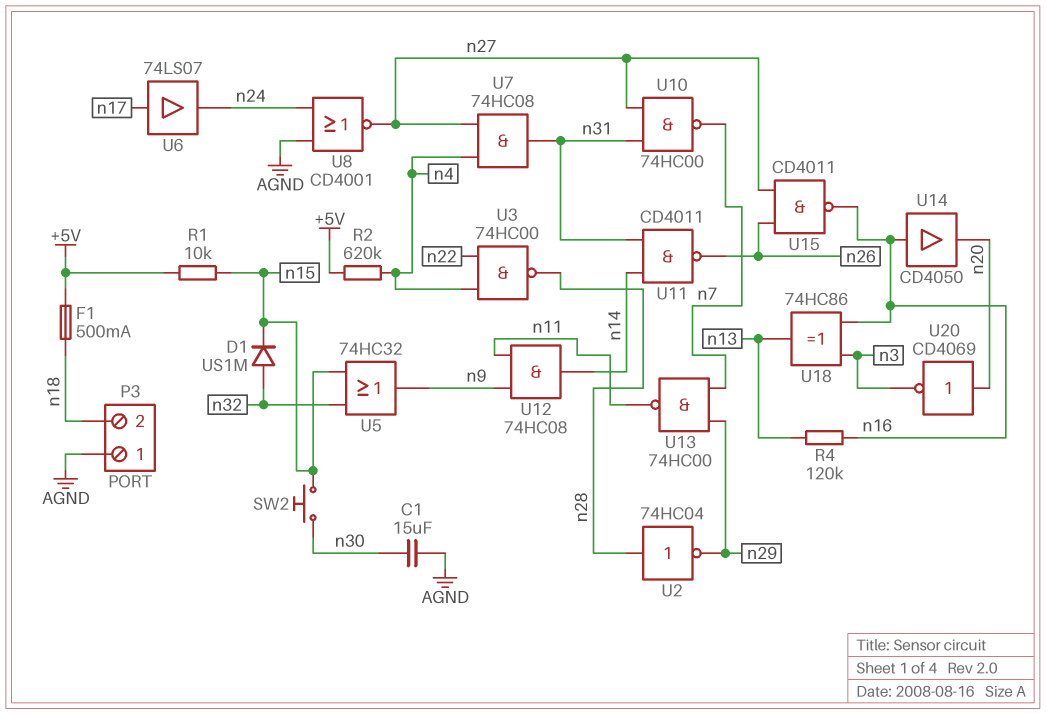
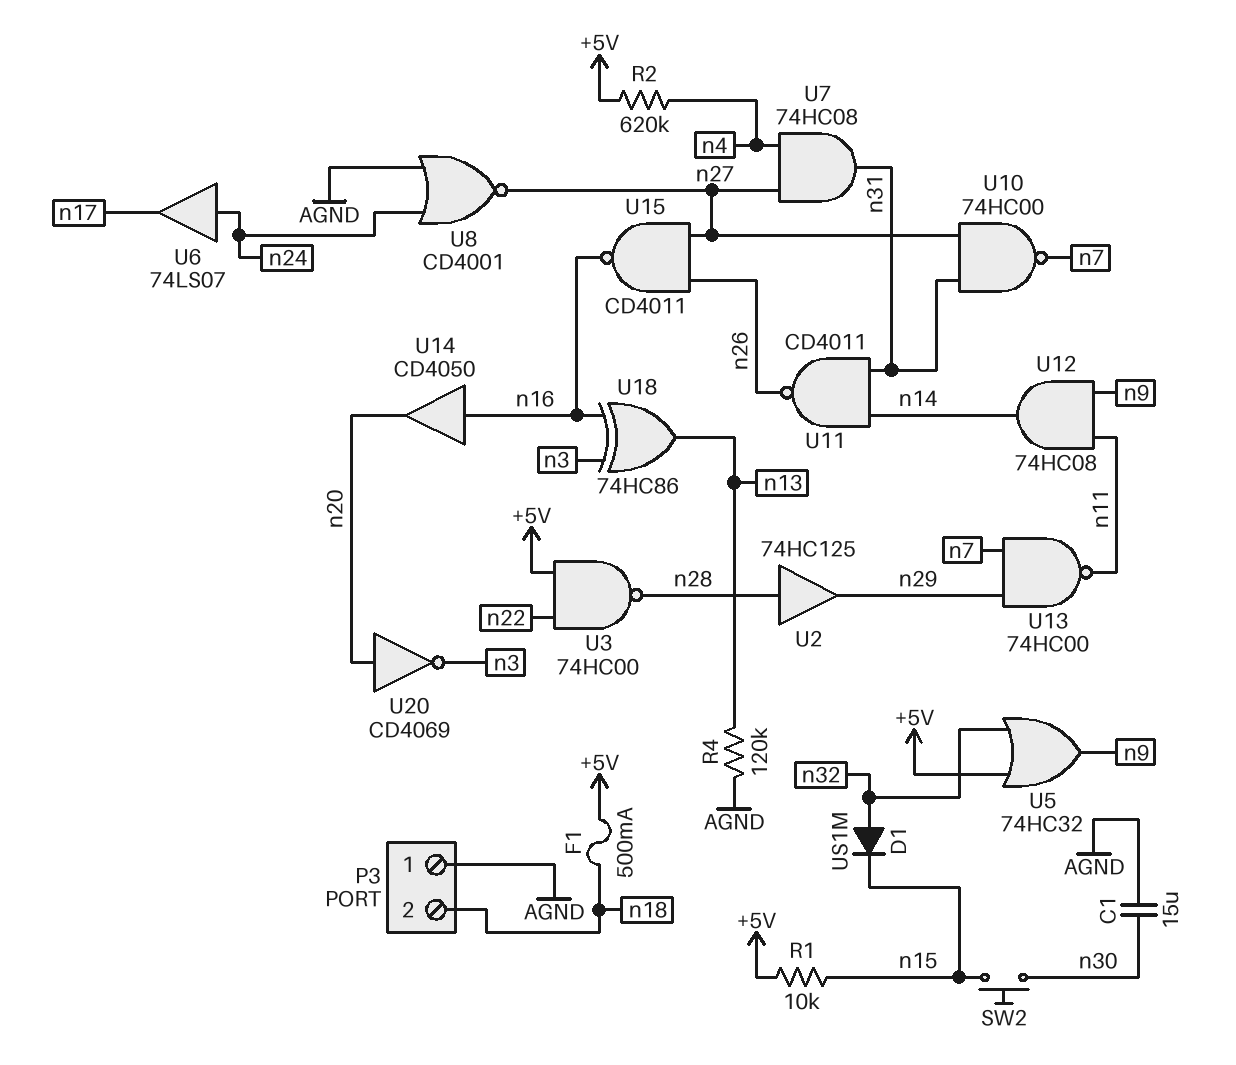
R4: 120k (n13, n16) -> 120k (AGND, n13)
U2: NOT 74HC04 (in n28, out n29) -> buffer 74HC125 (in n28, out n29)
U3: NAND 74HC00 (in n4, in n22, out n28) -> NAND 74HC00 (in +5V, in n22, out n28)
U5: OR 74HC32 (in n15, in n32, out n9) -> OR 74HC32 (in +5V, in n32, out n9)
U6: buffer 74LS07 (in n17, out n24) -> buffer 74LS07 (in n24, out n17)

